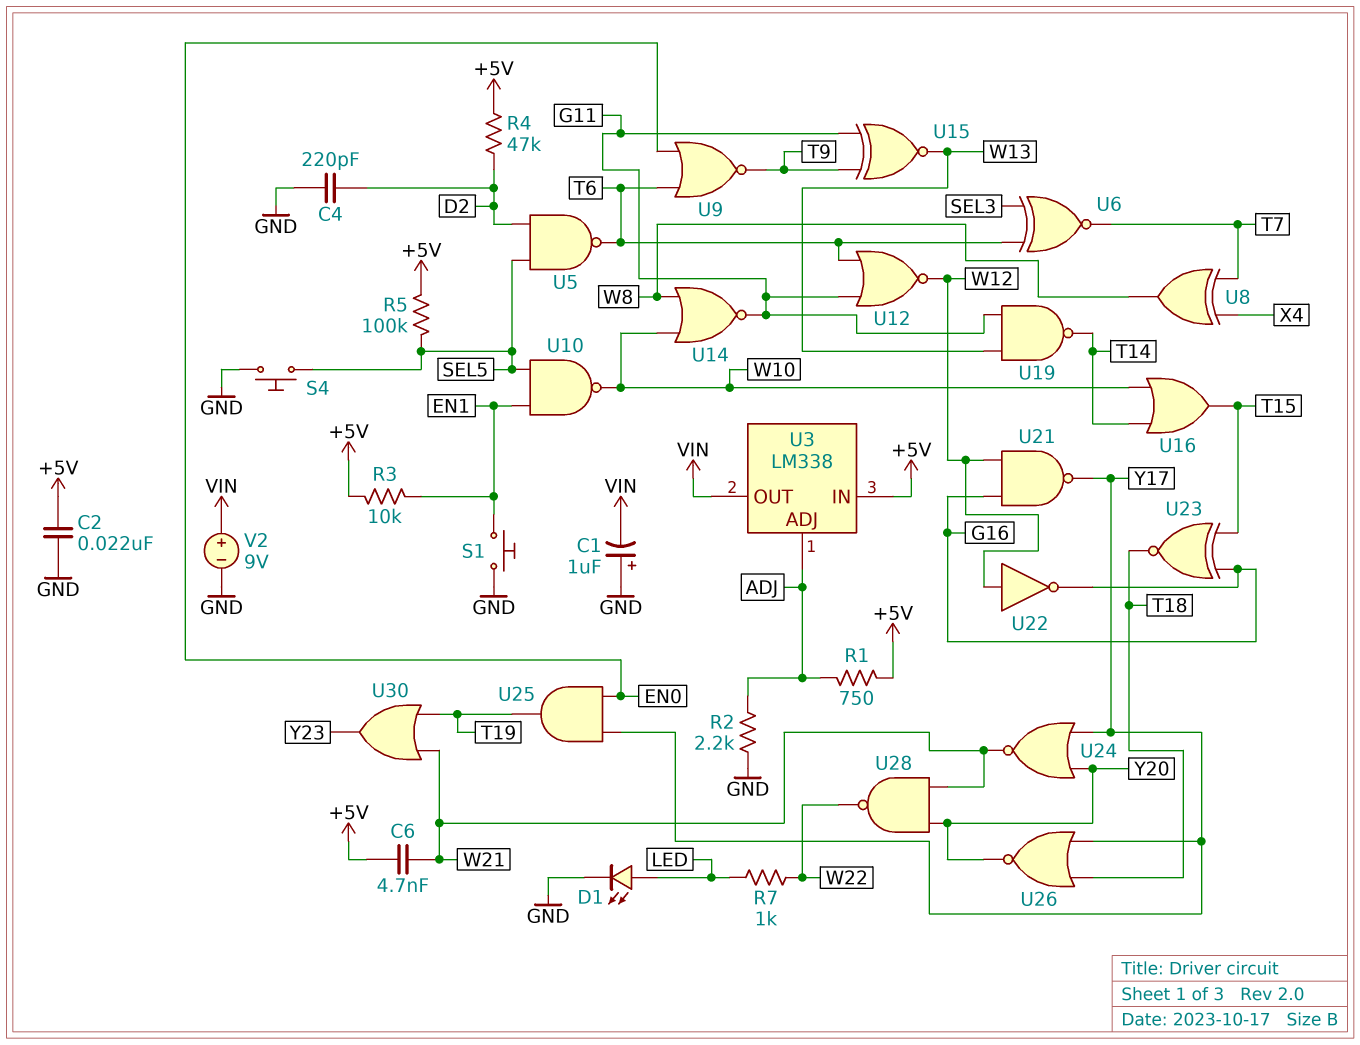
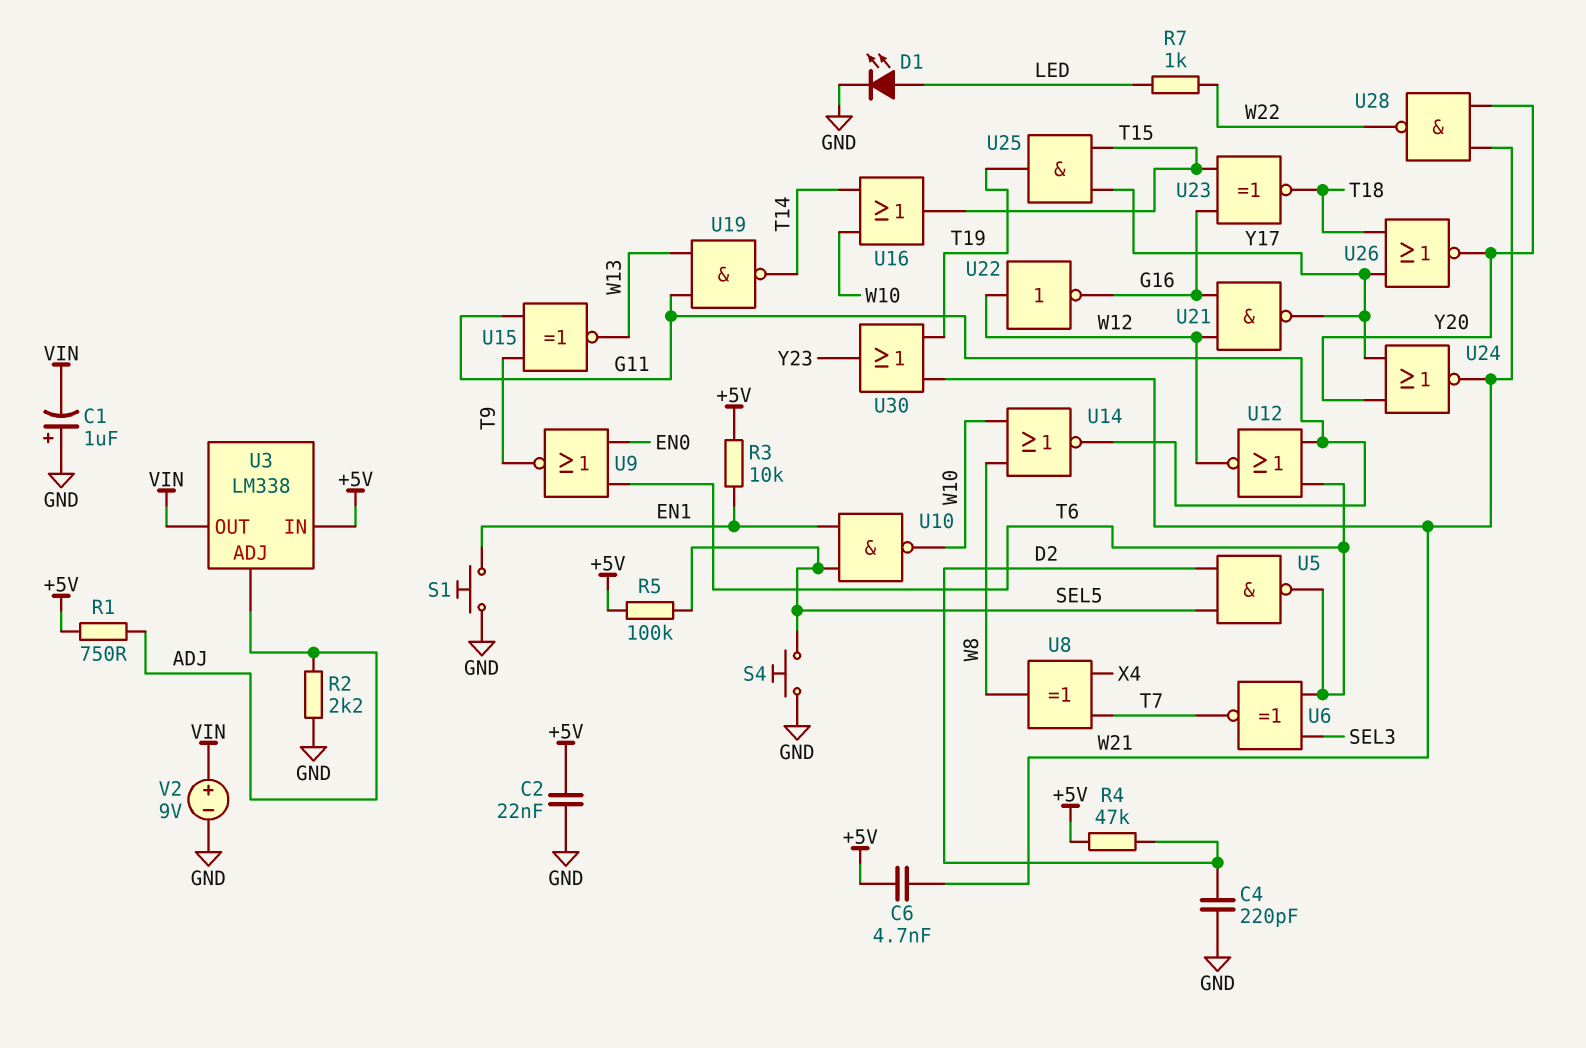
U25: AND (in EN0, in Y17, out T19) -> AND (in T15, in Y17, out T19)

